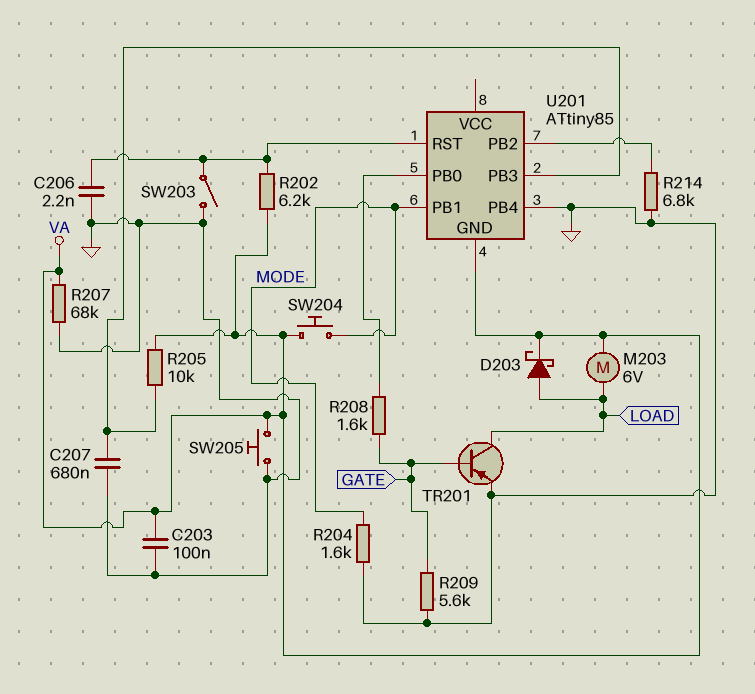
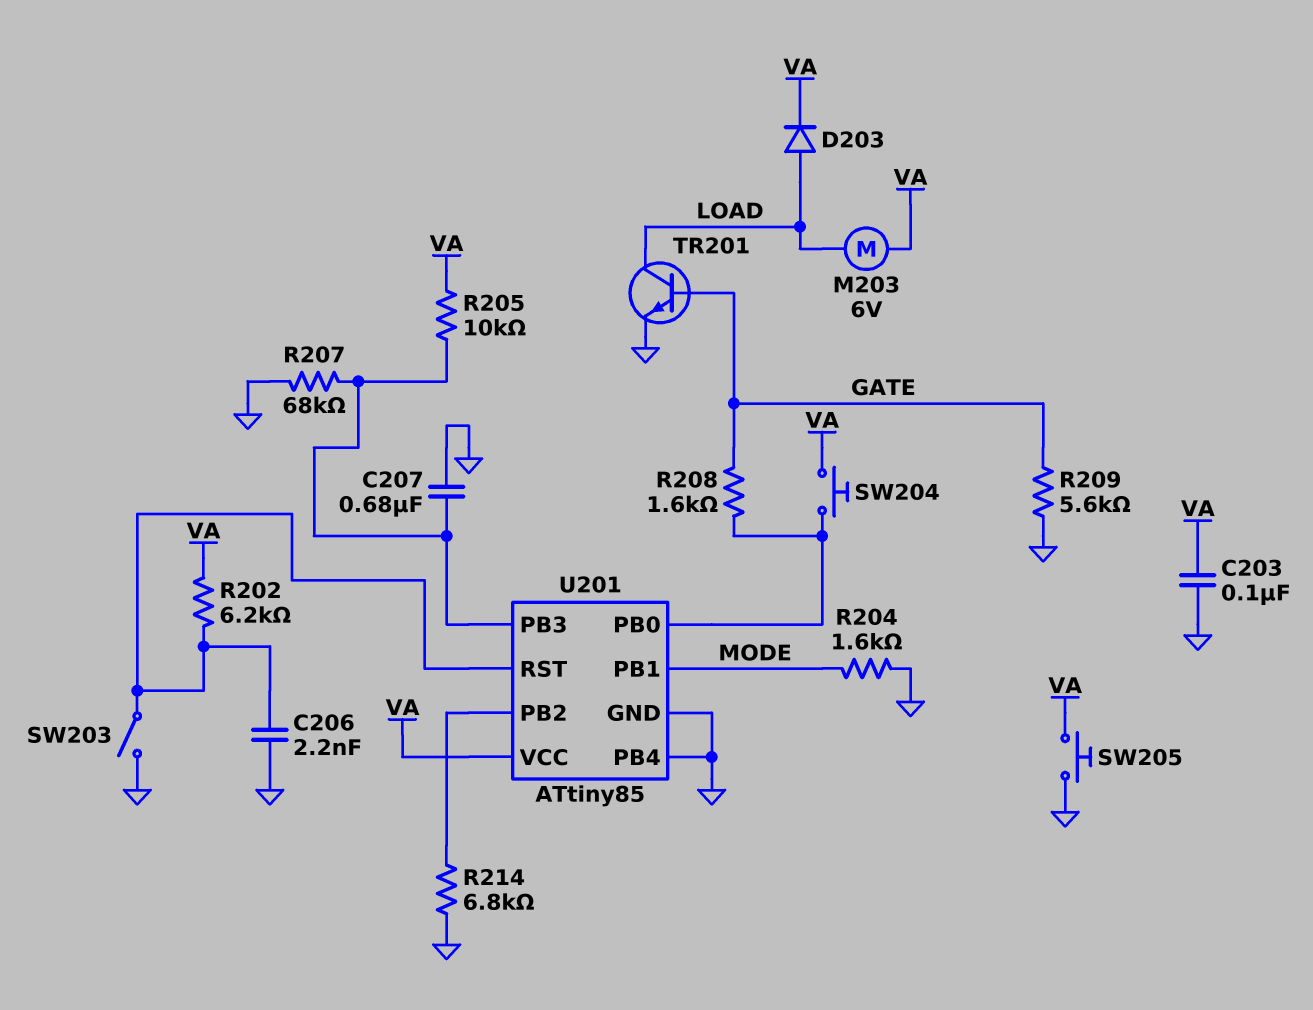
D203: schottky (A LOAD, K VA) -> diode (A LOAD, K VA)
R207: 68k (GND, VA) -> 68k (GND, U201/PB3)
SW204: button (MODE, VA) -> button (U201/PB0, VA)
TR201: PNP (B GATE, C LOAD, E GND) -> NPN (B GATE, C LOAD, E GND)
U201 pin GND: VA -> GND
U201 pin VCC: none -> VA

